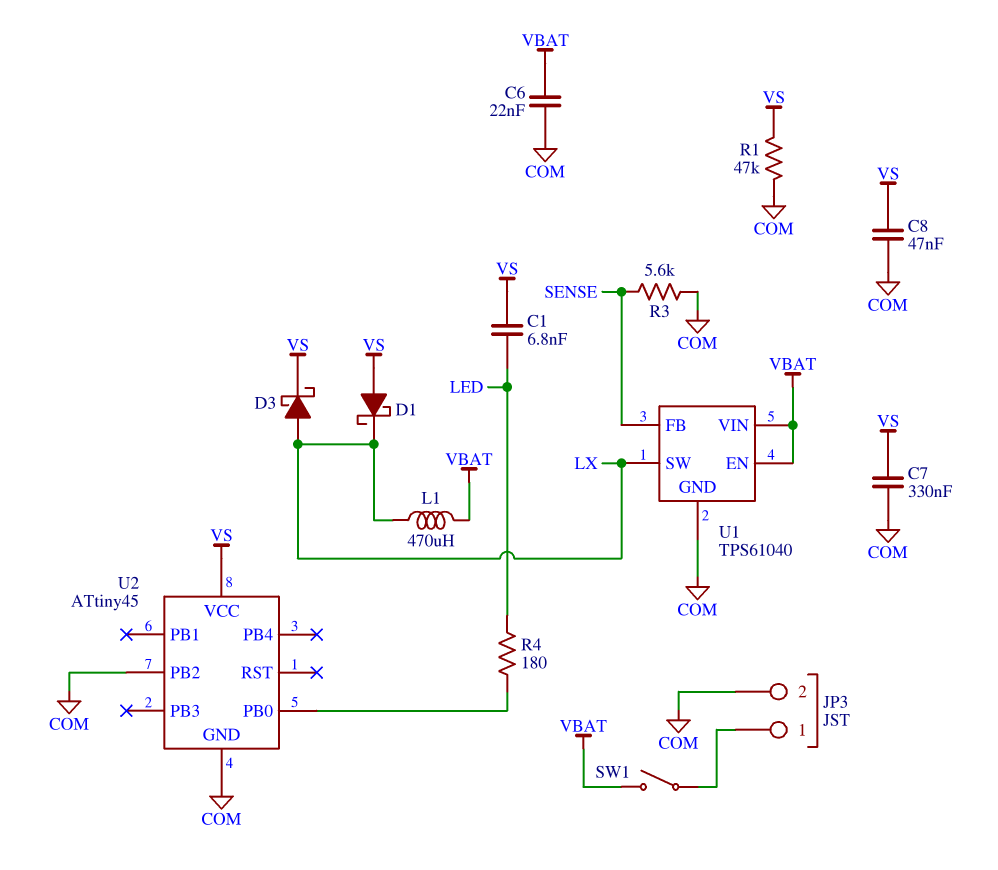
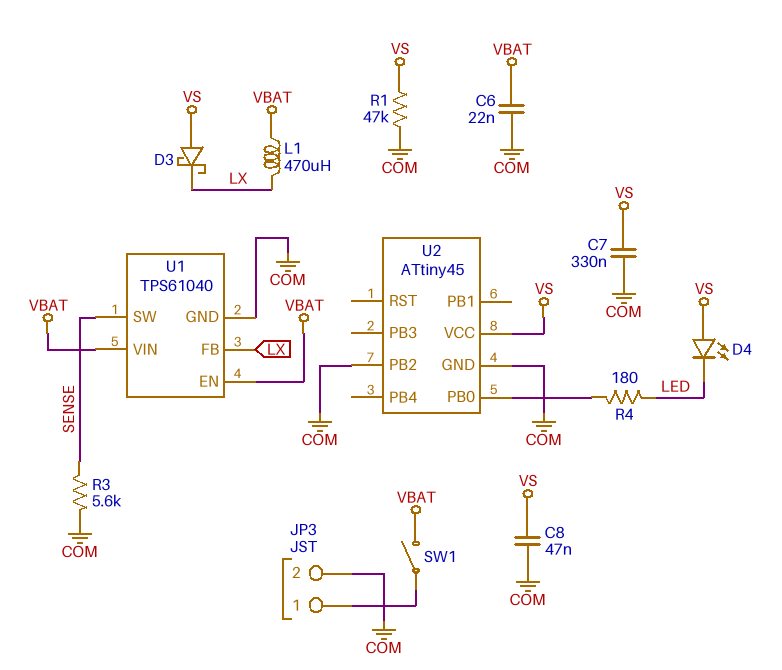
C1: 6.8nF (LED, VS) -> none
D1: schottky (A VS, K LX) -> none
D3: schottky (A LX, K VS) -> schottky (A VS, K LX)
D4: none -> LED (A VS, K LED)
U1 pin FB: SENSE -> LX
U1 pin SW: LX -> SENSE

